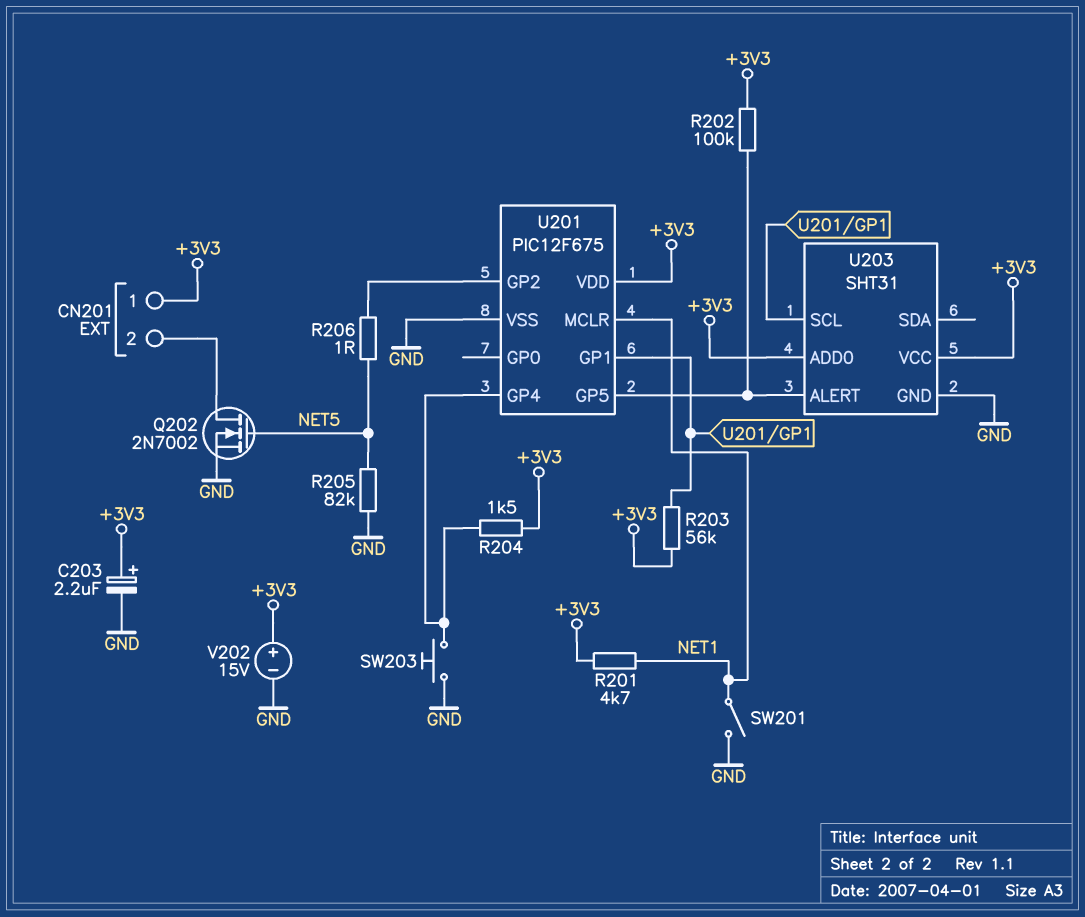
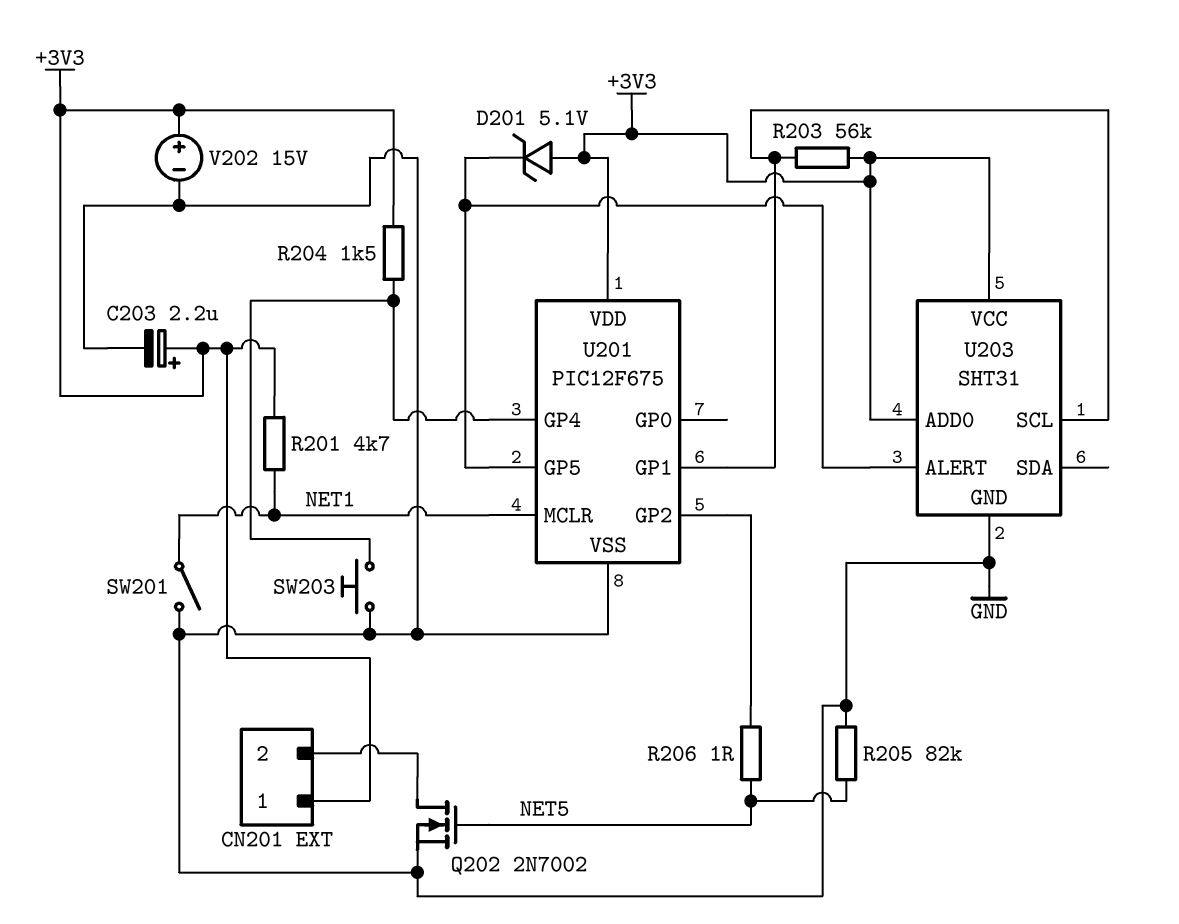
D201: none -> zener 5.1V (A +3V3, K U201/GP5)
R202: 100k (+3V3, U201/GP5) -> none

